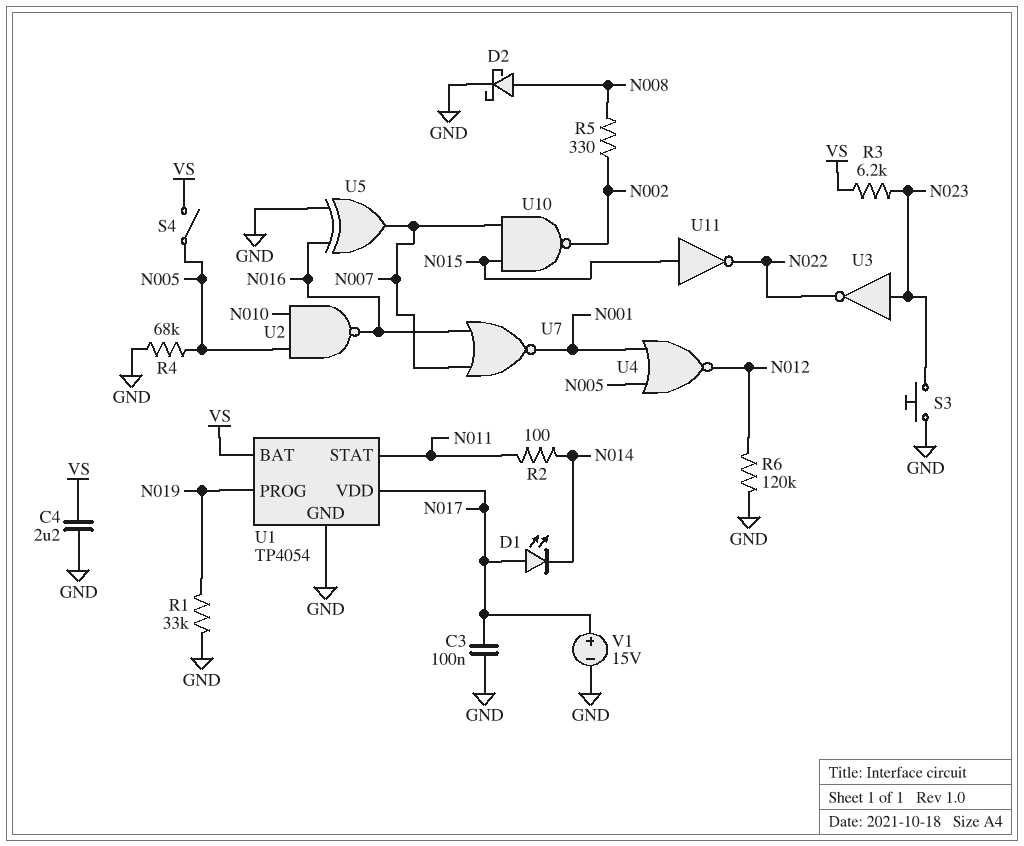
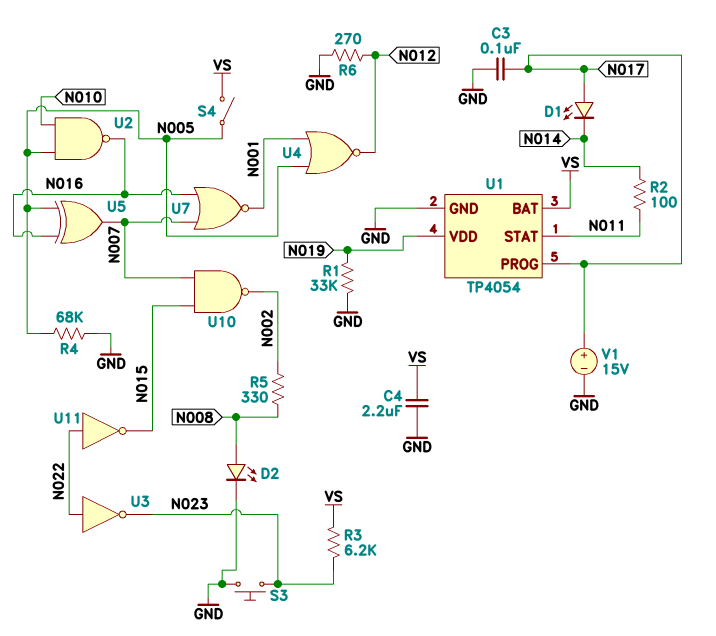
D2: schottky (A N008, K GND) -> LED (A N008, K GND)
R6: 120k (GND, N012) -> 270 (GND, N012)
U1 pin PROG: N019 -> N017
U1 pin VDD: N017 -> N019
U3: NOT (in N023, out N022) -> NOT (in N022, out N023)
U5: XOR (in GND, in N016, out N007) -> XOR (in N005, in N016, out N007)
U11: NOT (in N015, out N022) -> NOT (in N022, out N015)

